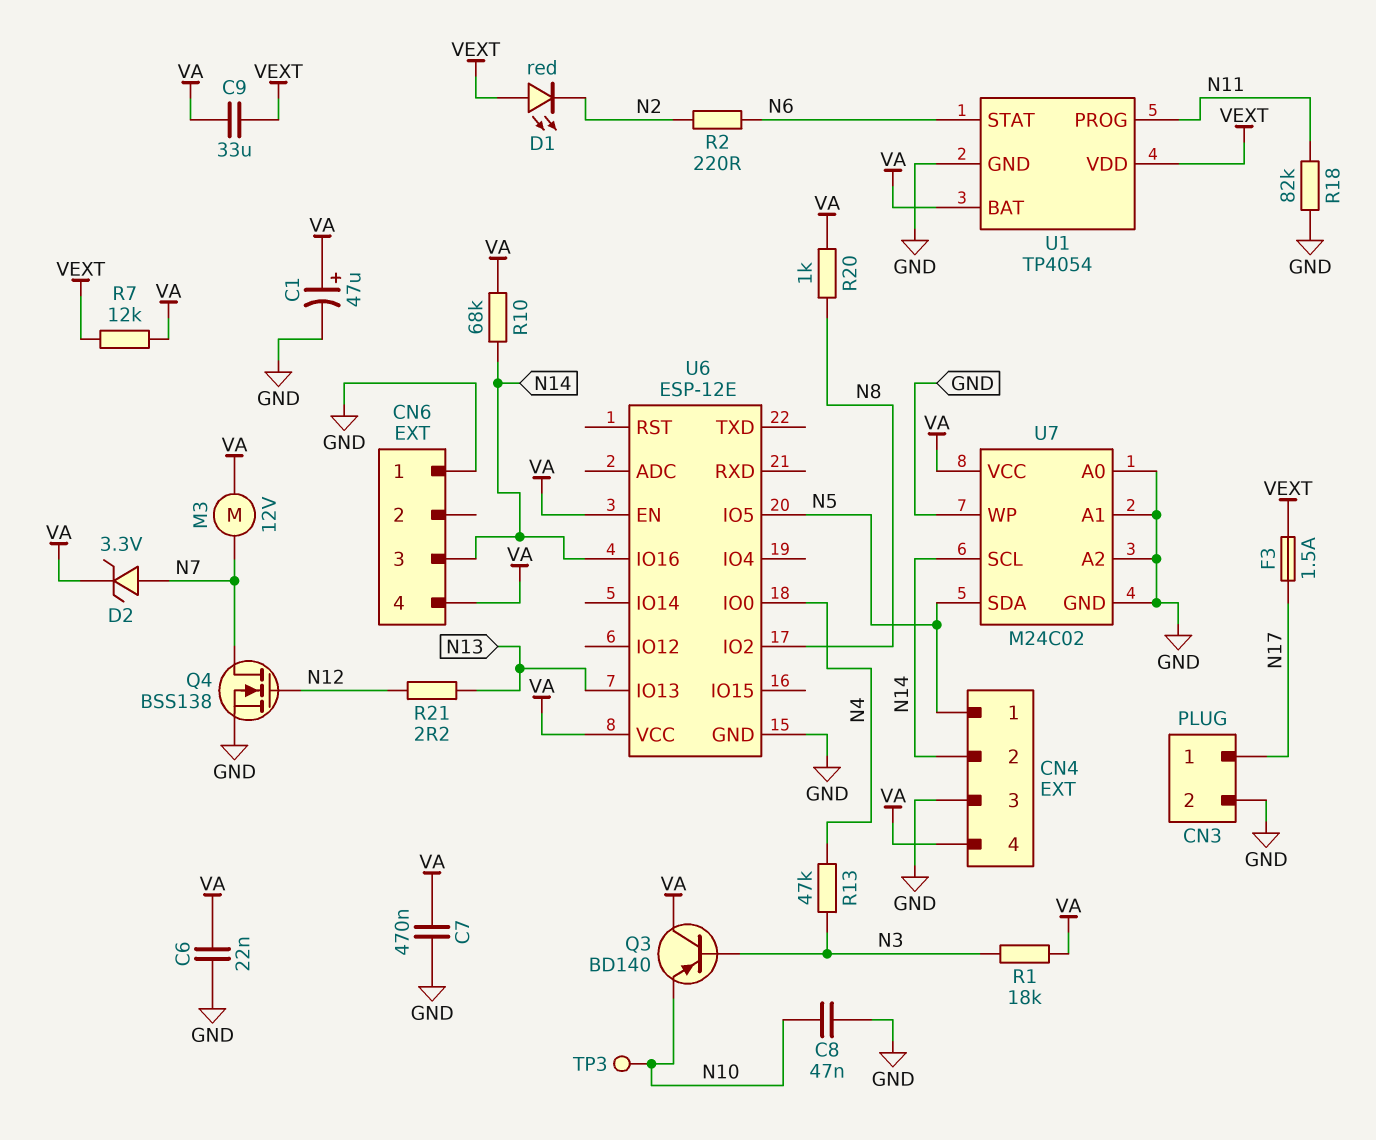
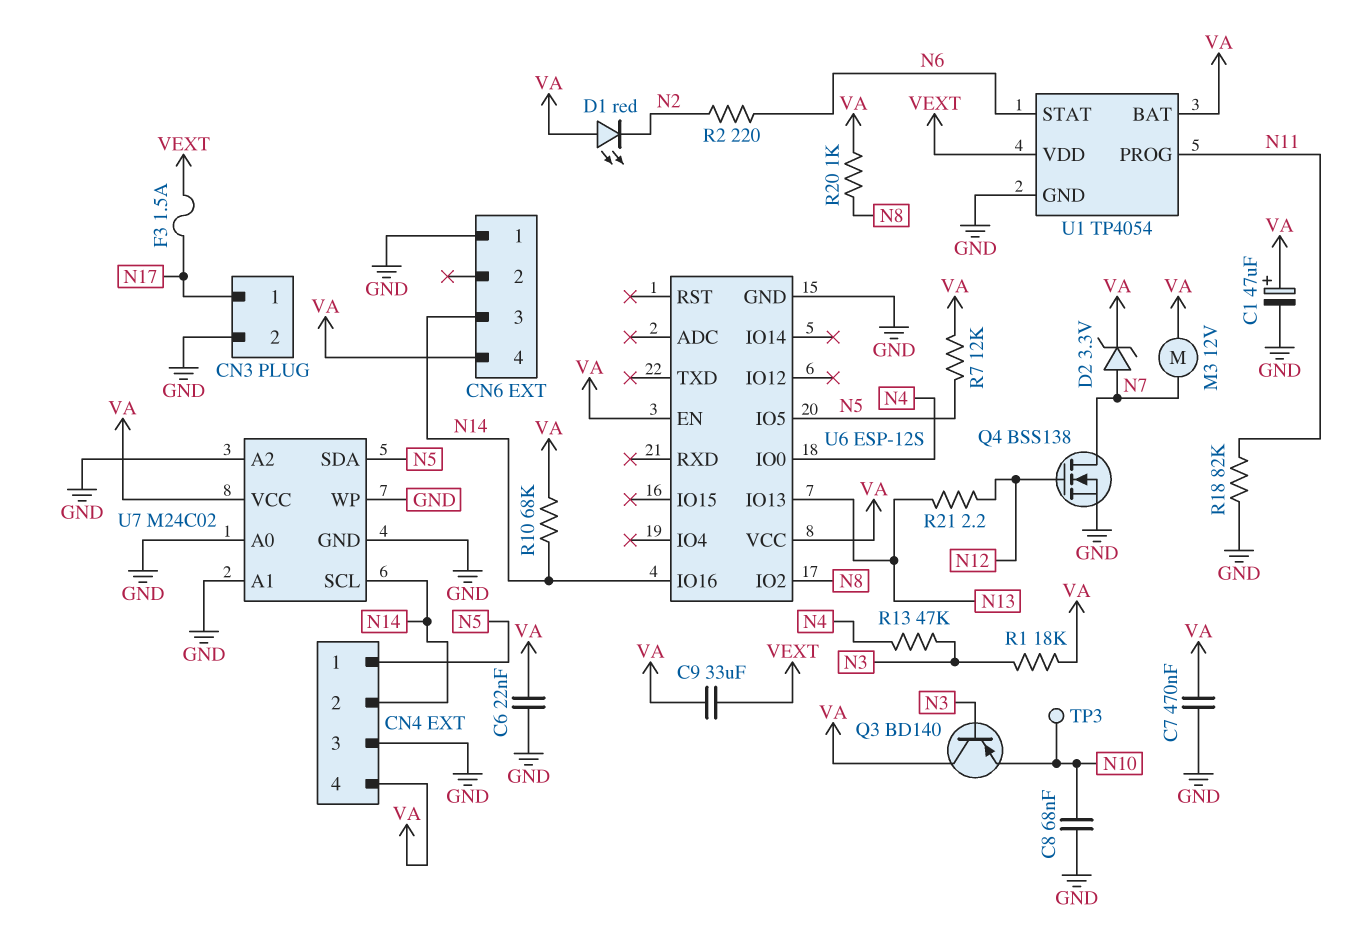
C8: 47nF (GND, N10) -> 68nF (GND, N10)
D1: LED red (A VEXT, K N2) -> LED red (A VA, K N2)
R7: 12k (VA, VEXT) -> 12k (N5, VA)
U6: ESP-12E -> ESP-12S

